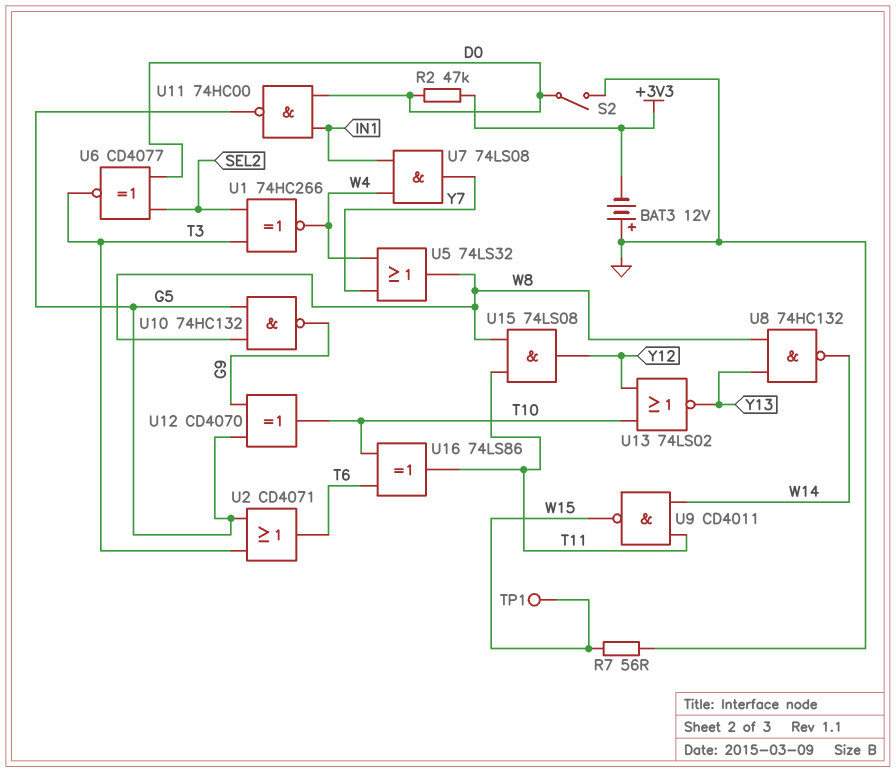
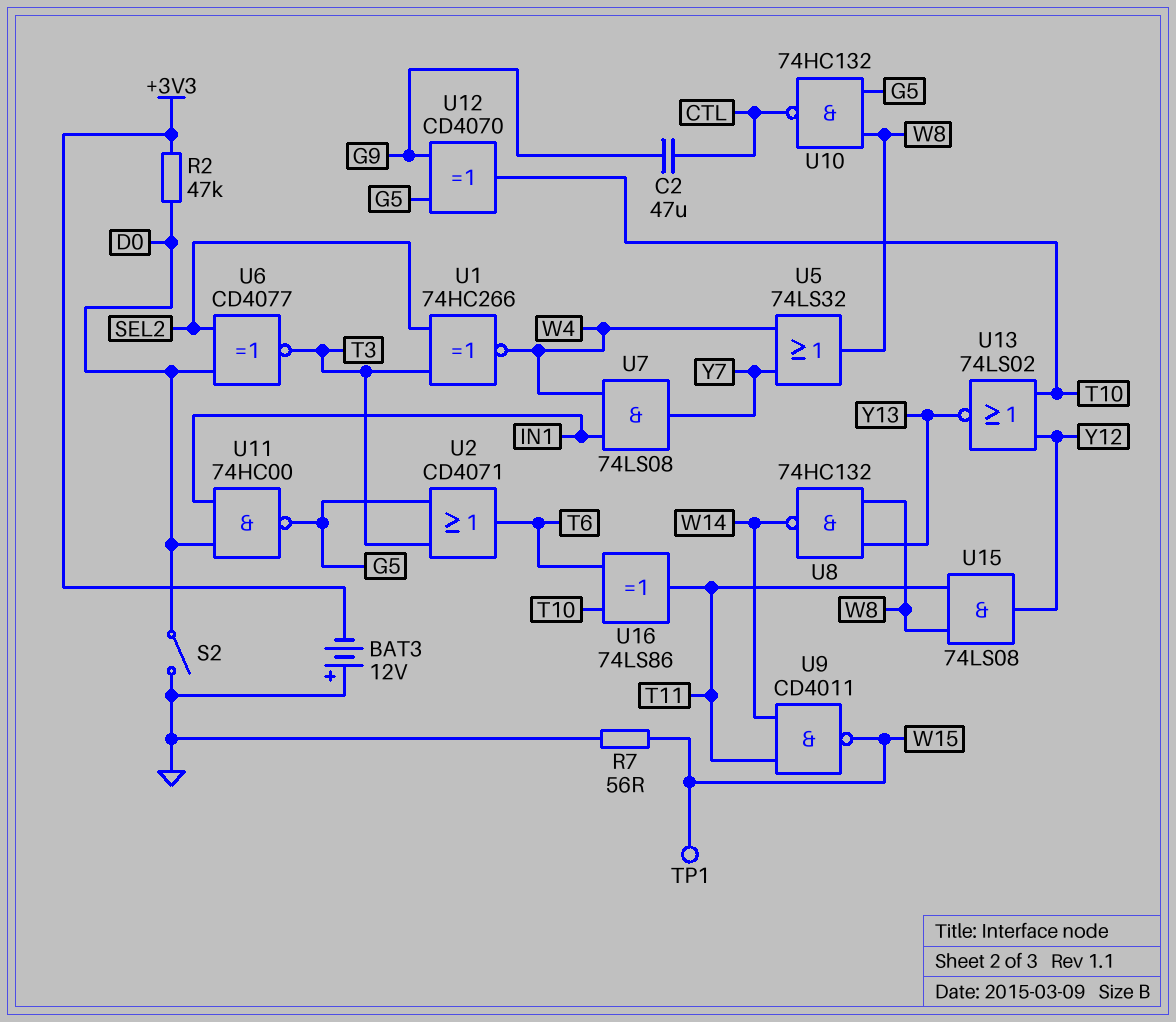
C2: none -> 47uF (CTL, G9)
U10: NAND 74HC132 (in G5, in W8, out G9) -> NAND 74HC132 (in G5, in W8, out CTL)

